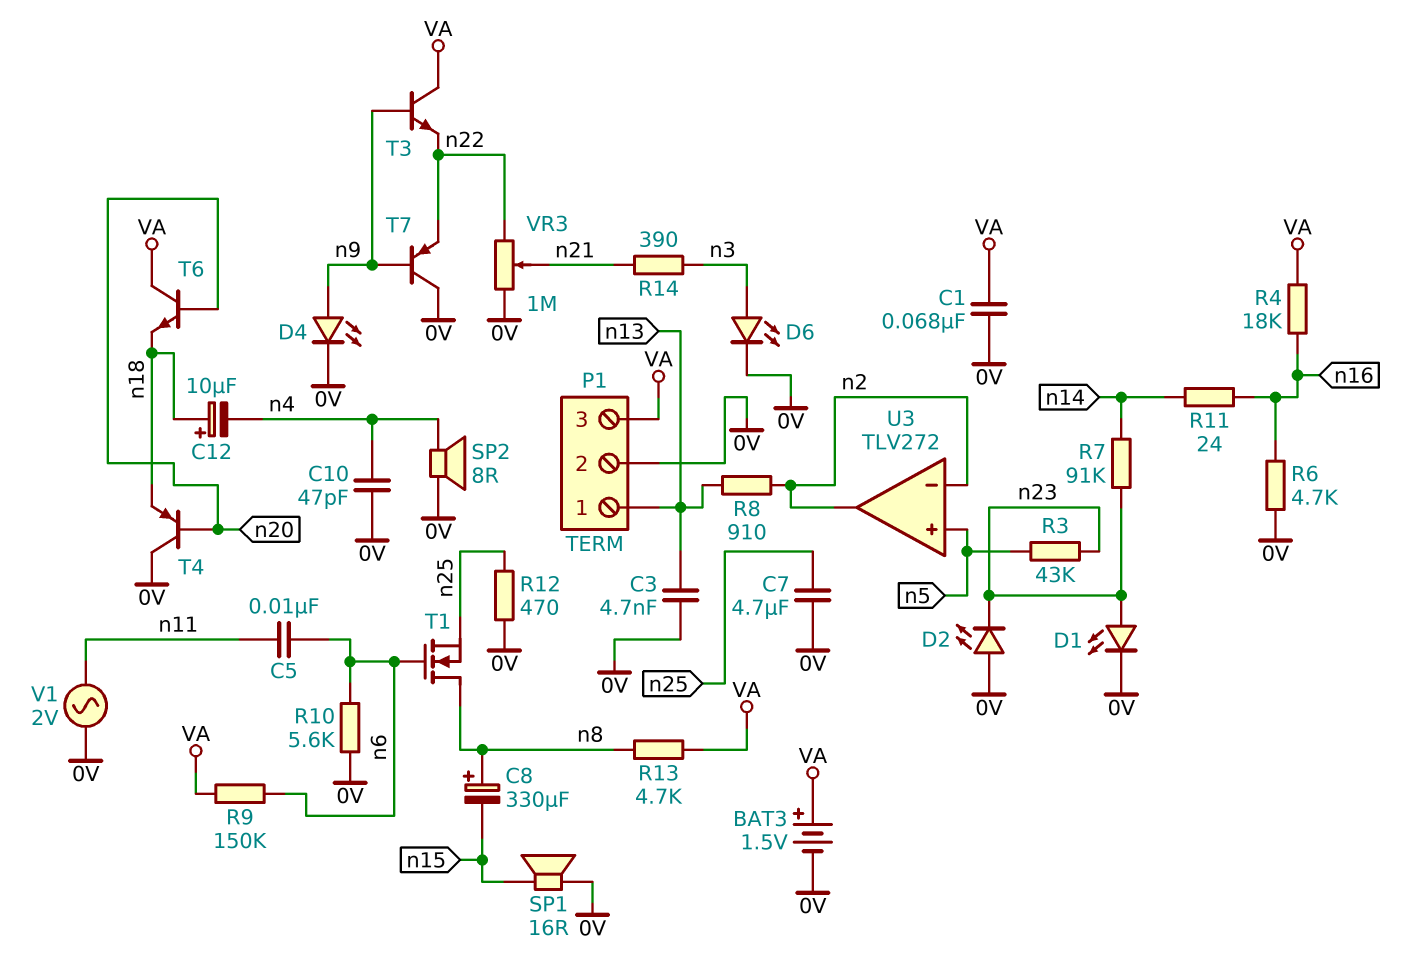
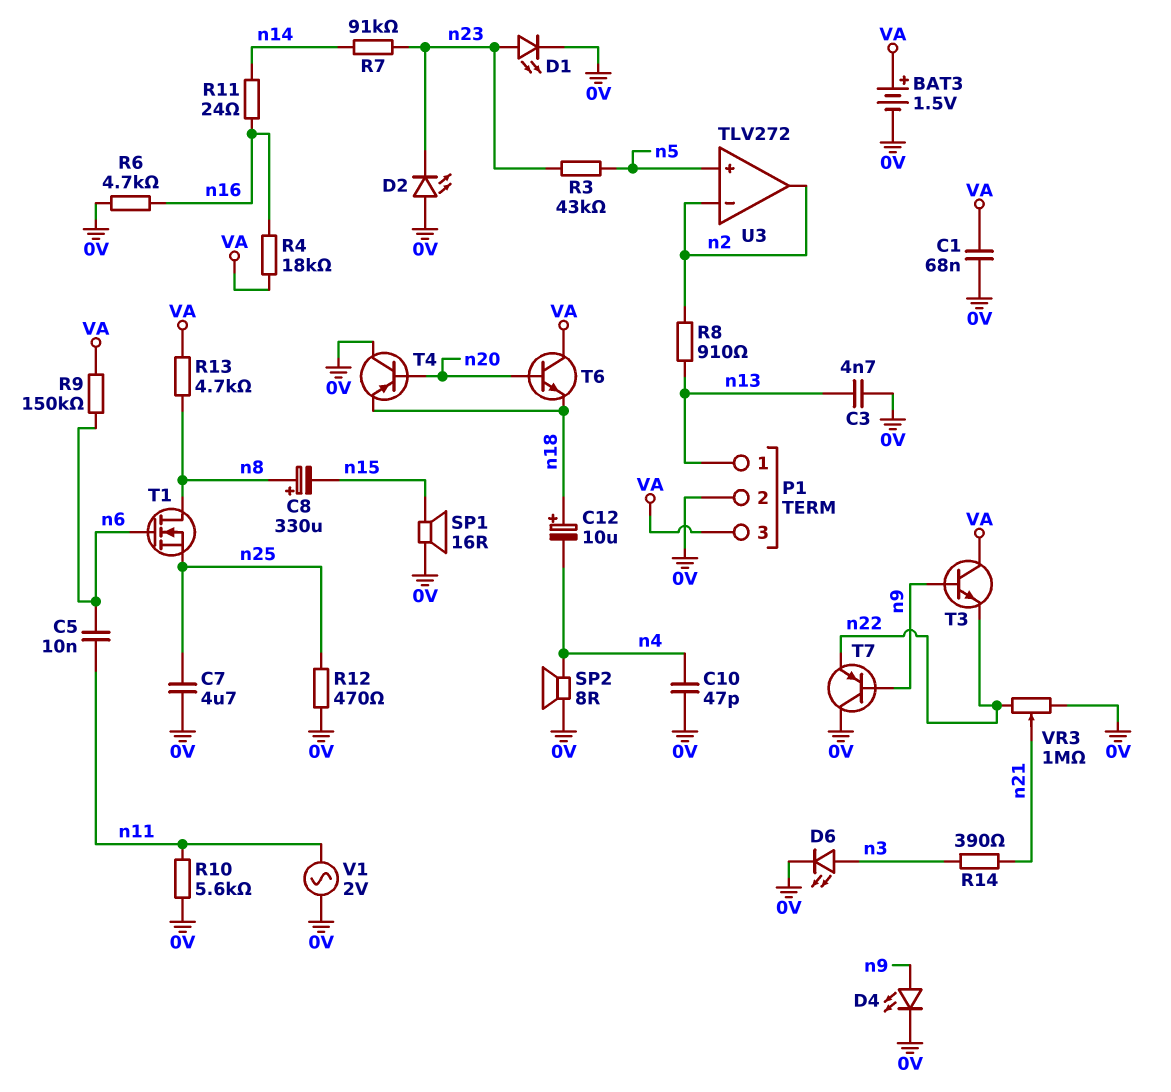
R10: 5.6k (0V, n6) -> 5.6k (0V, n11)

